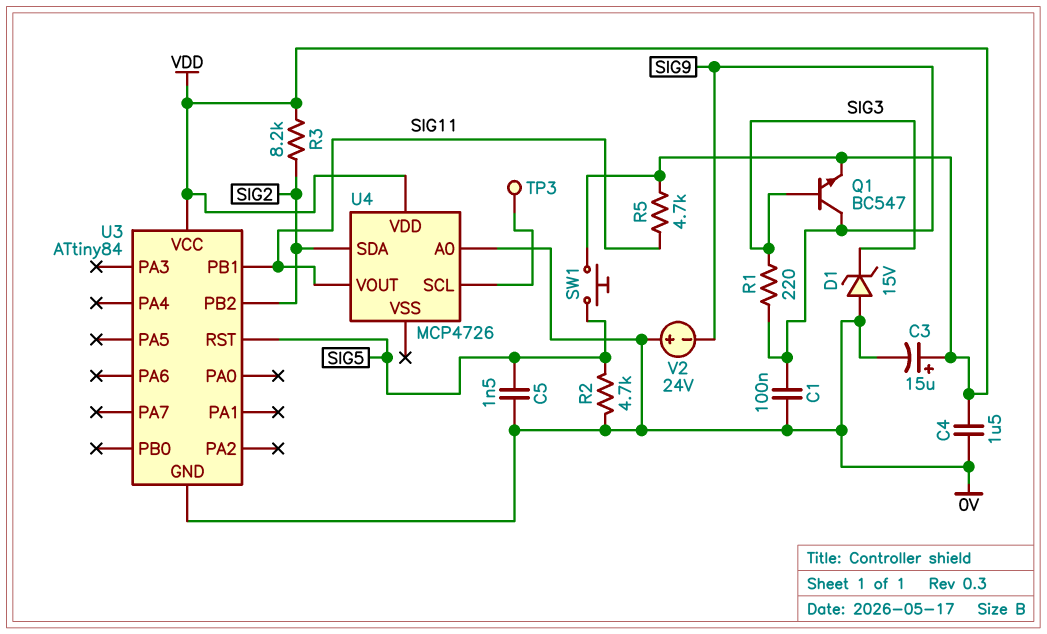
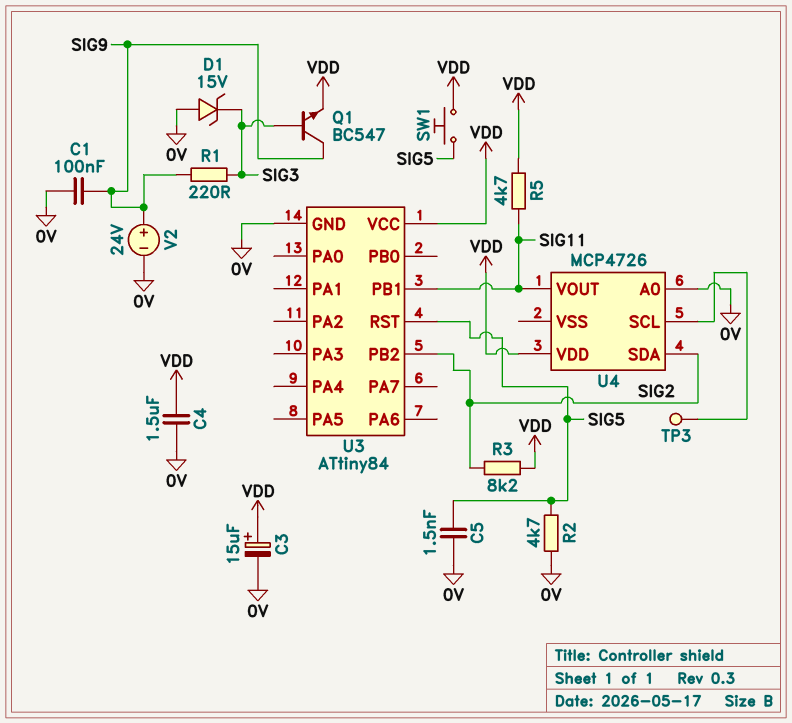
V2: 24V (plus 0V, minus SIG9) -> 24V (plus SIG9, minus 0V)

